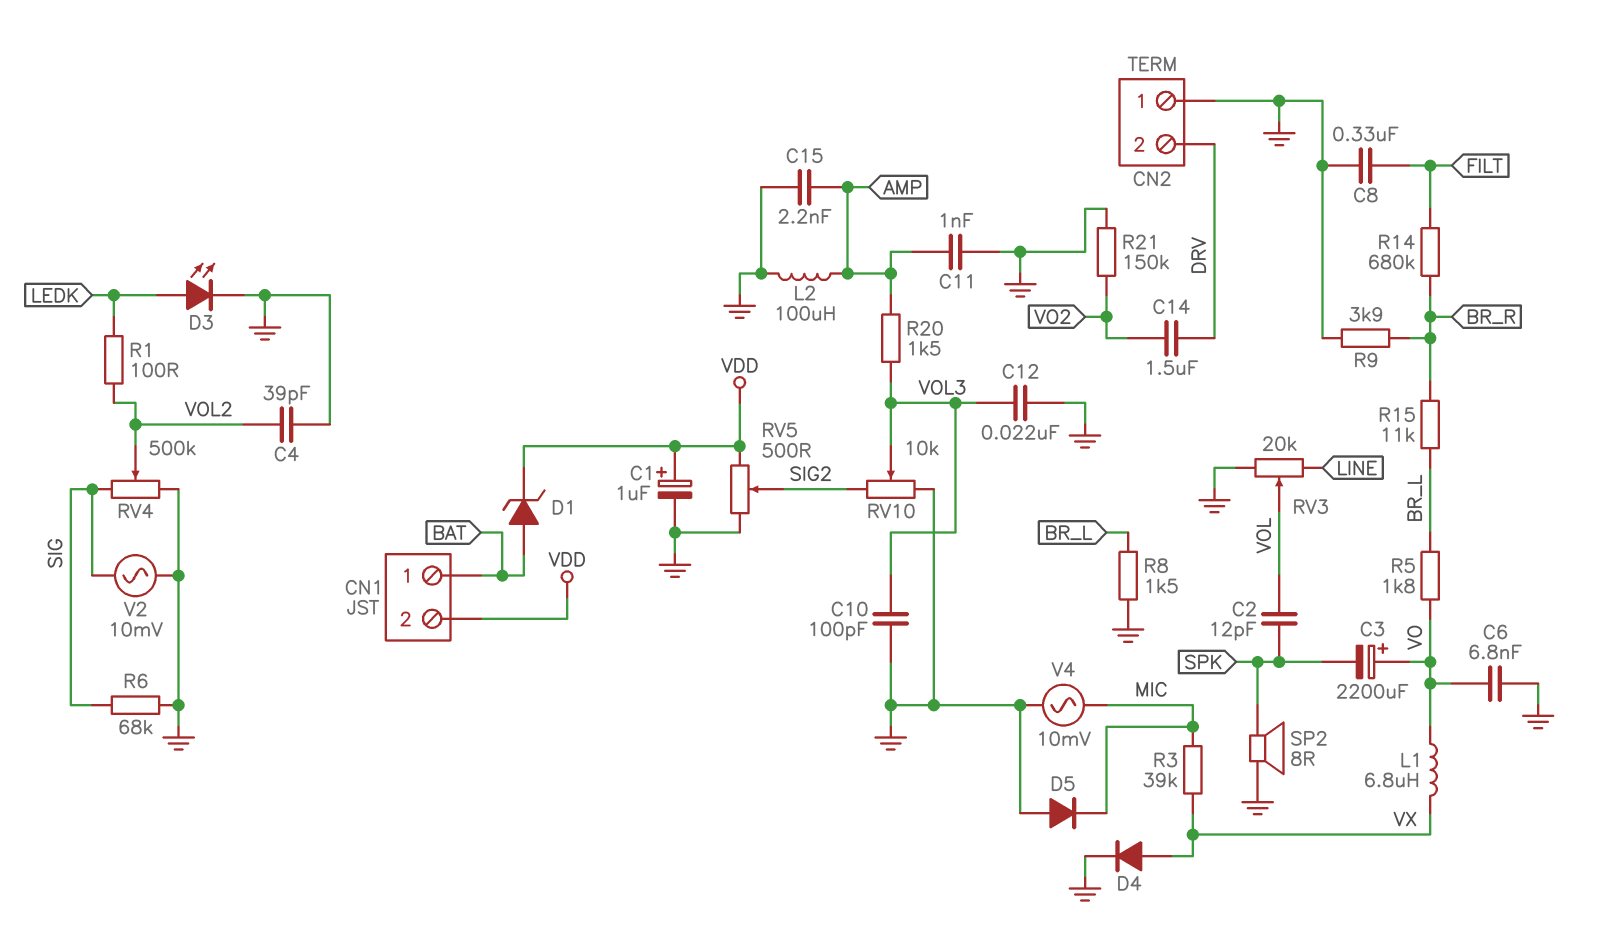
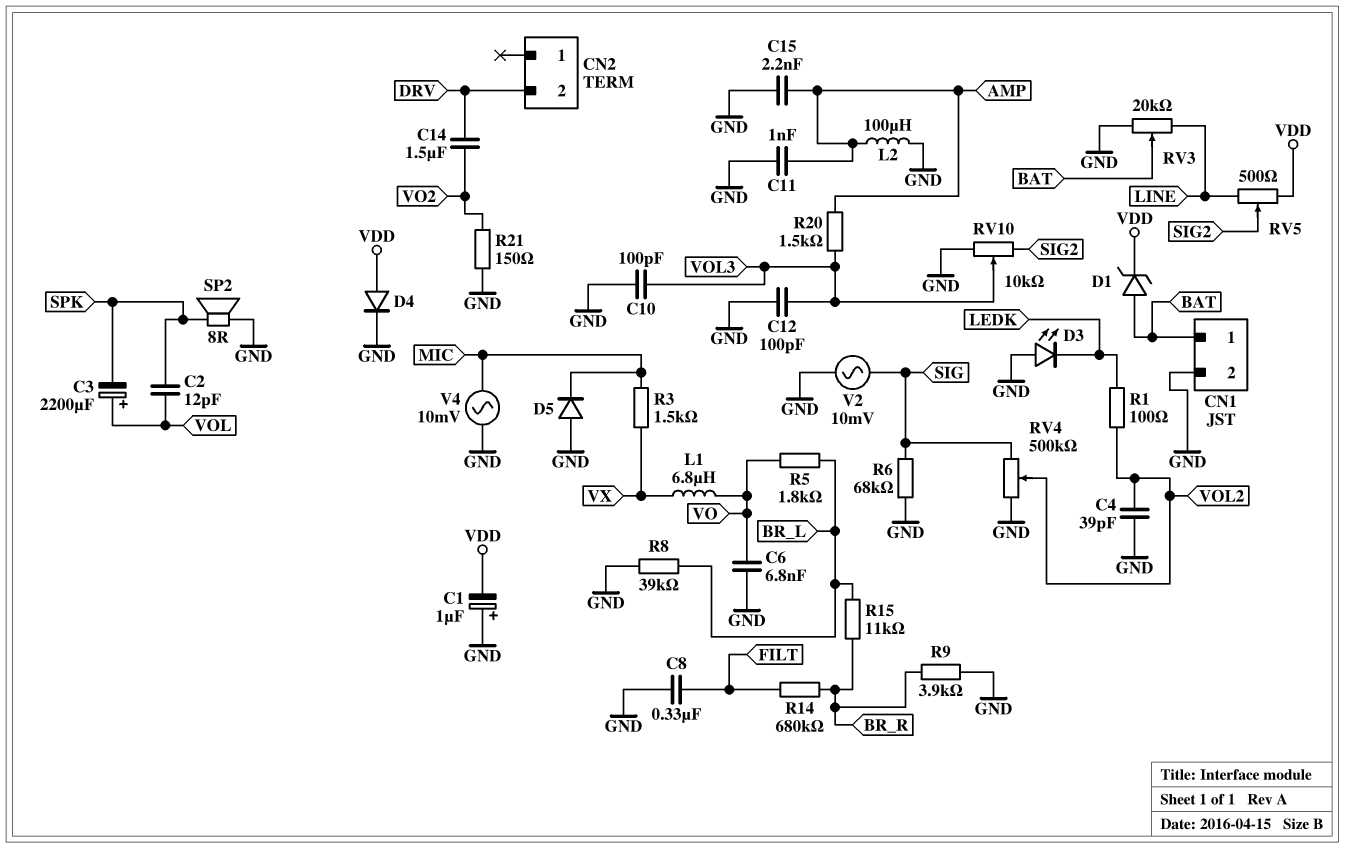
C1: 1uF (plus VDD, minus GND) -> 1uF (plus GND, minus VDD)
C3: 2200uF (plus VO, minus SPK) -> 2200uF (plus VOL, minus SPK)
C12: 22nF (GND, VOL3) -> 100pF (GND, VOL3)
CN1 pin 2: VDD -> GND
CN2 pin 1: GND -> none
D3: LED (A LEDK, K GND) -> LED (A GND, K LEDK)
D4: diode (A VX, K GND) -> diode (A VDD, K GND)
R3: 39k (MIC, VX) -> 1.5k (MIC, VX)
R8: 1.5k (BR_L, GND) -> 39k (BR_L, GND)
R21: 150k (GND, VO2) -> 150 (GND, VO2)
RV3: 20k (GND, LINE, wiper VOL) -> 20k (GND, LINE, wiper BAT)
RV5: 500 (GND, VDD, wiper SIG2) -> 500 (LINE, VDD, wiper SIG2)

